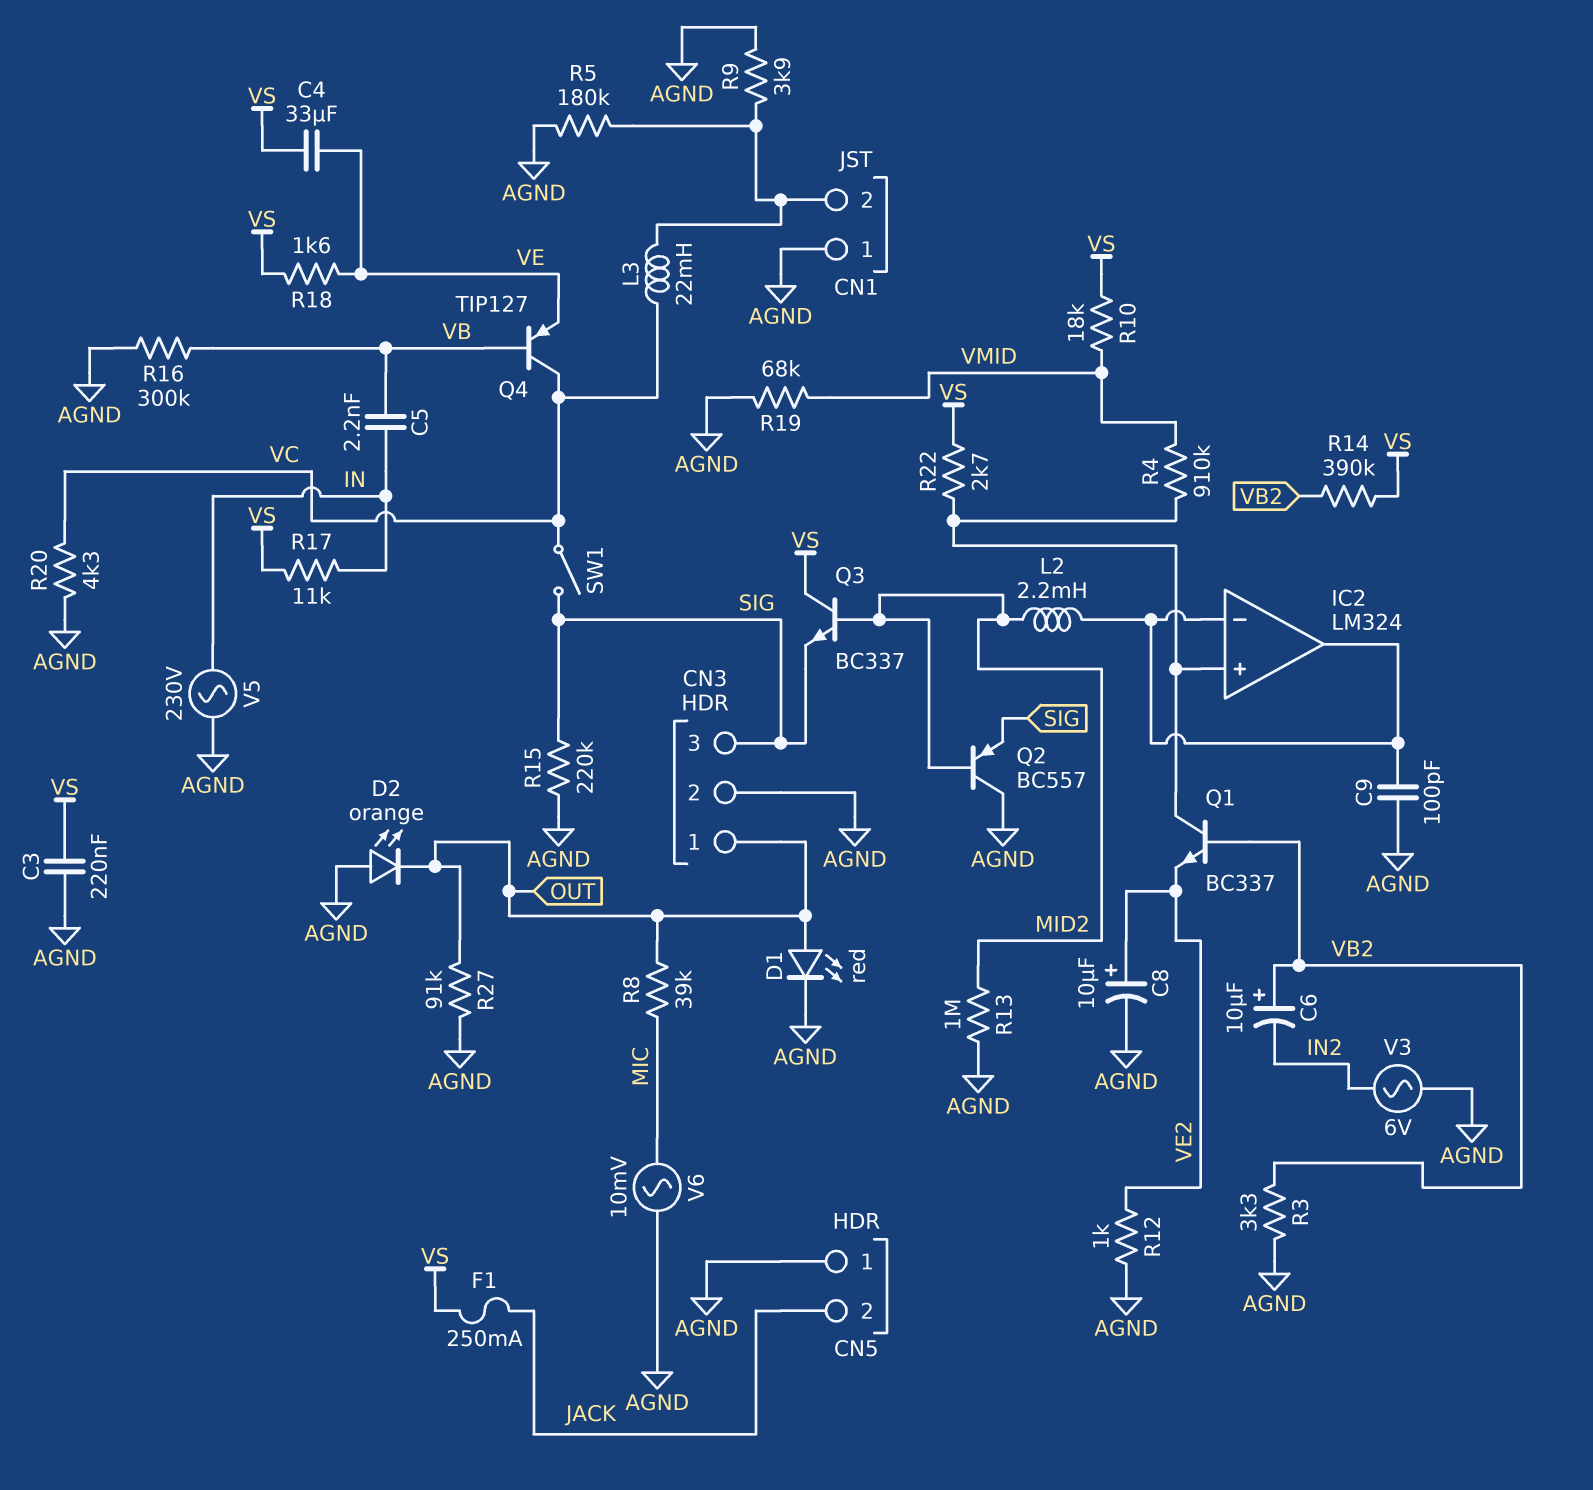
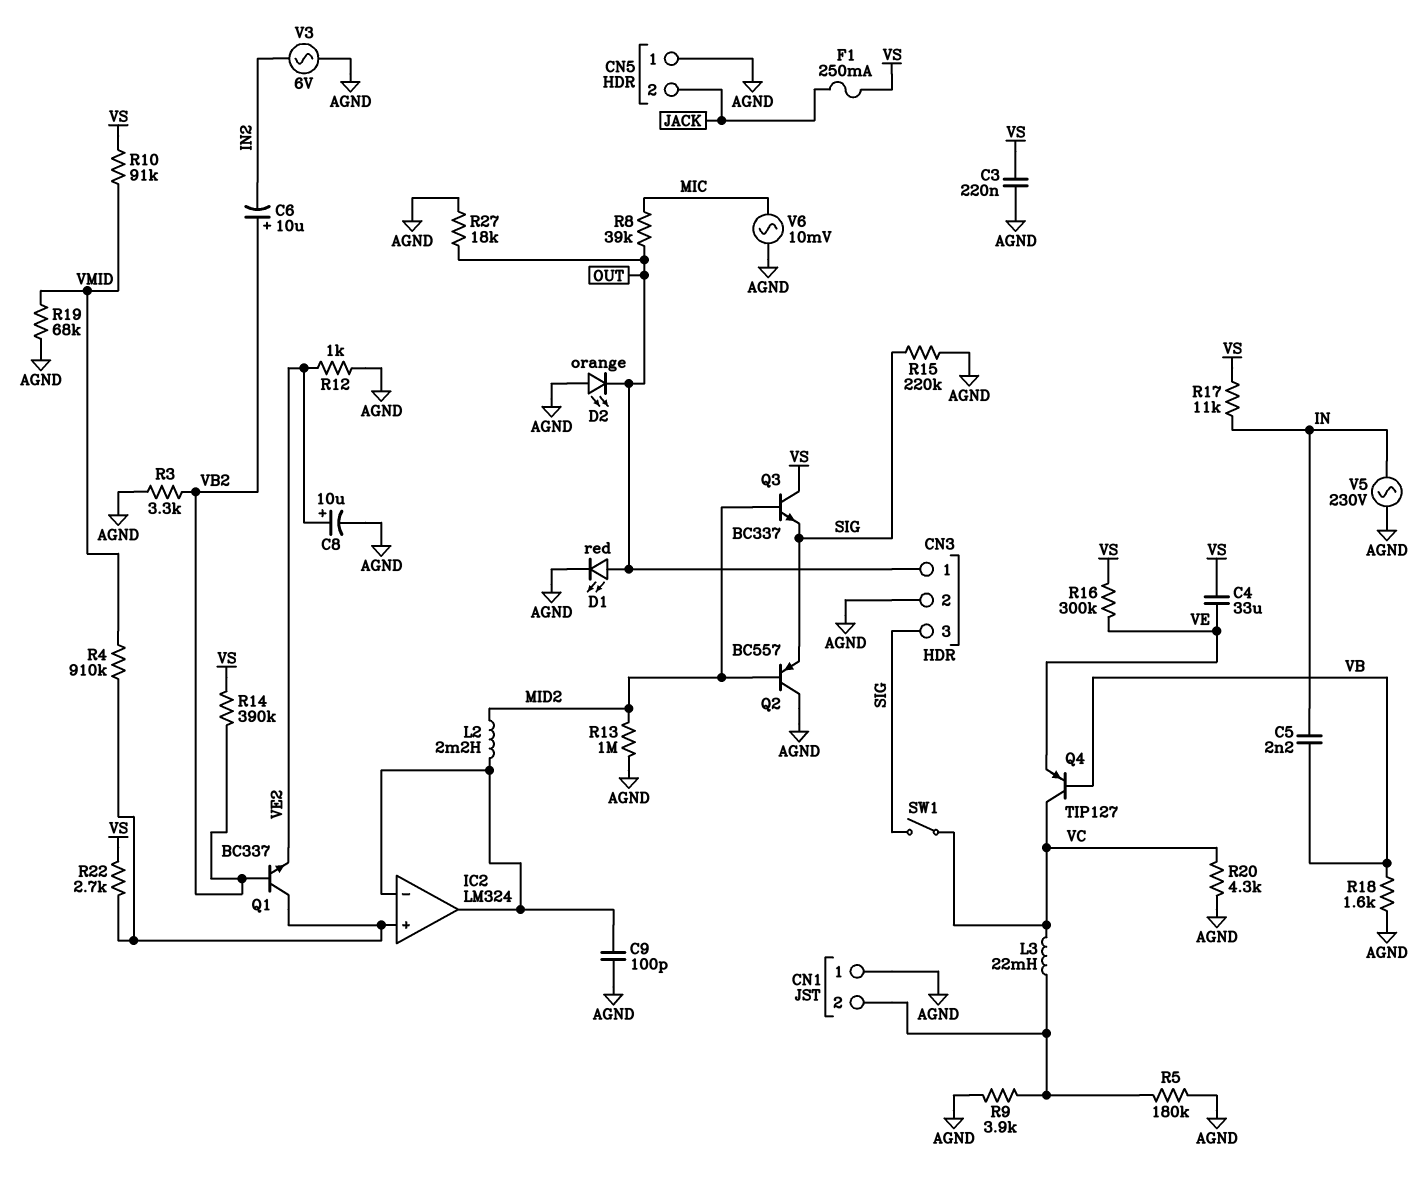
R10: 18k (VMID, VS) -> 91k (VMID, VS)
R16: 300k (AGND, VB) -> 300k (VE, VS)
R18: 1.6k (VE, VS) -> 1.6k (AGND, VB)
R27: 91k (AGND, OUT) -> 18k (AGND, OUT)

